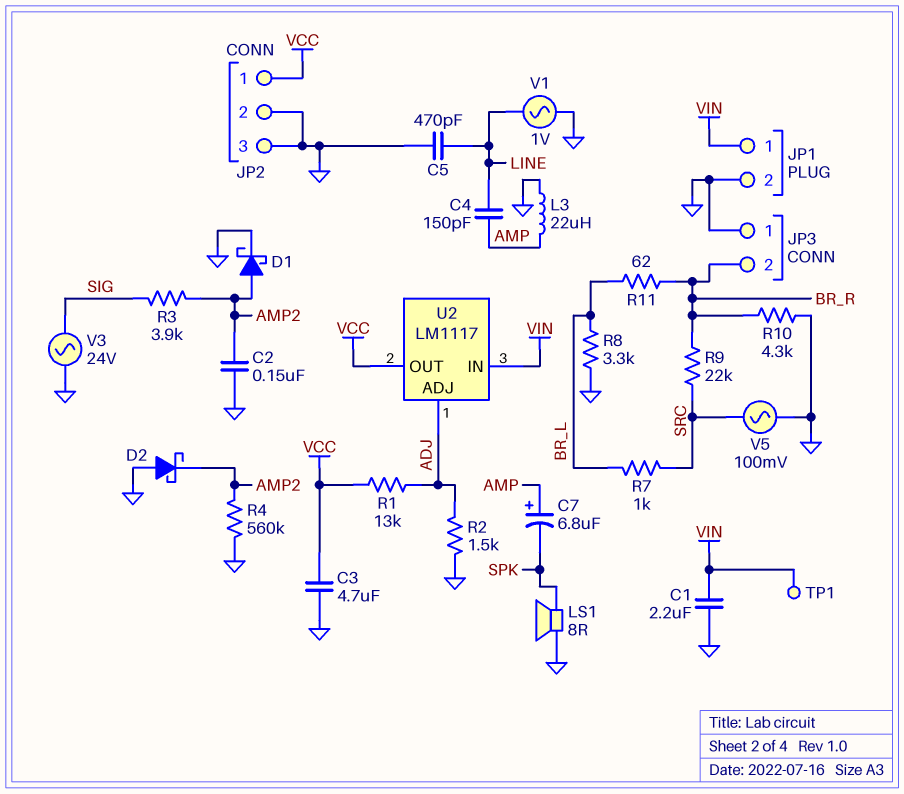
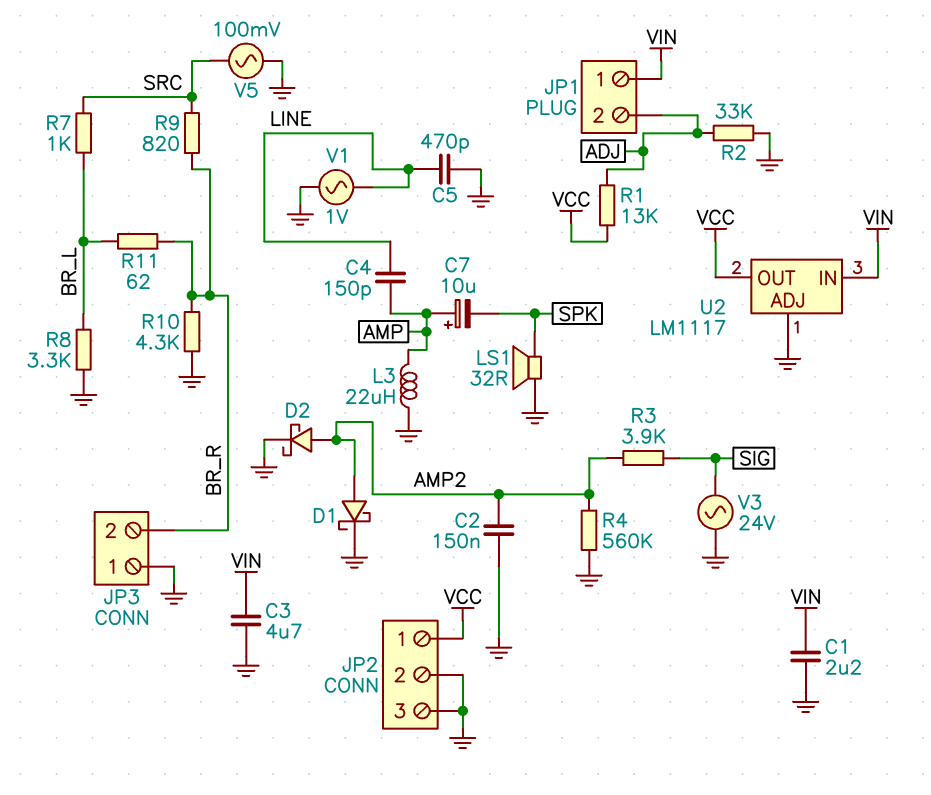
C3: 4.7uF (GND, VCC) -> 4.7uF (GND, VIN)
C7: 6.8uF (plus AMP, minus SPK) -> 10uF (plus AMP, minus SPK)
D2: schottky (A GND, K AMP2) -> schottky (A AMP2, K GND)
JP1 pin 2: GND -> ADJ
LS1: speaker 8R (GND, SPK) -> speaker 32R (GND, SPK)
R2: 1.5k (ADJ, GND) -> 33k (ADJ, GND)
R9: 22k (BR_R, SRC) -> 820 (BR_R, SRC)
TP1: test point (VIN) -> none
U2 pin ADJ: ADJ -> GND

